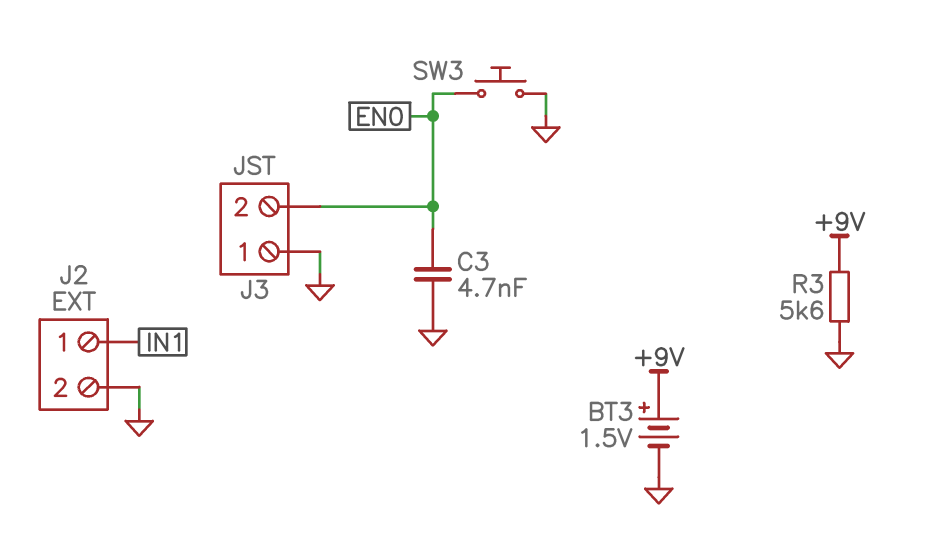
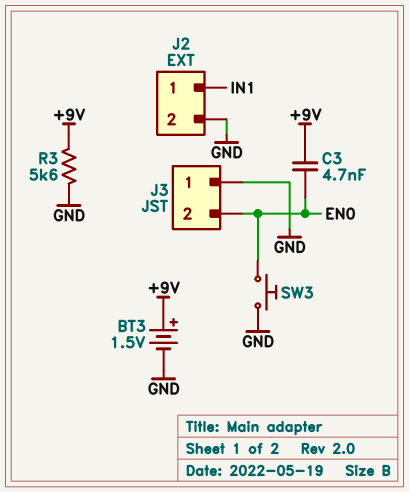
C3: 4.7nF (EN0, GND) -> 4.7nF (+9V, EN0)

